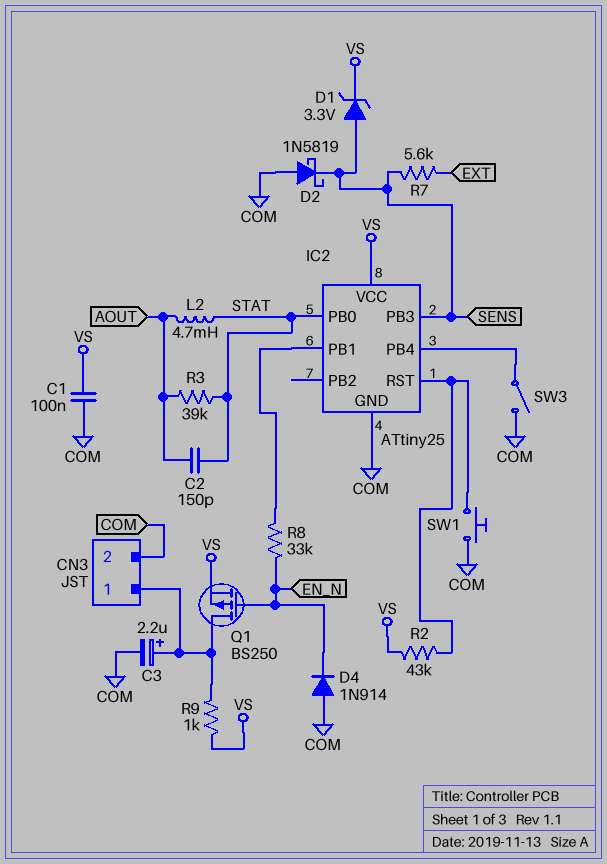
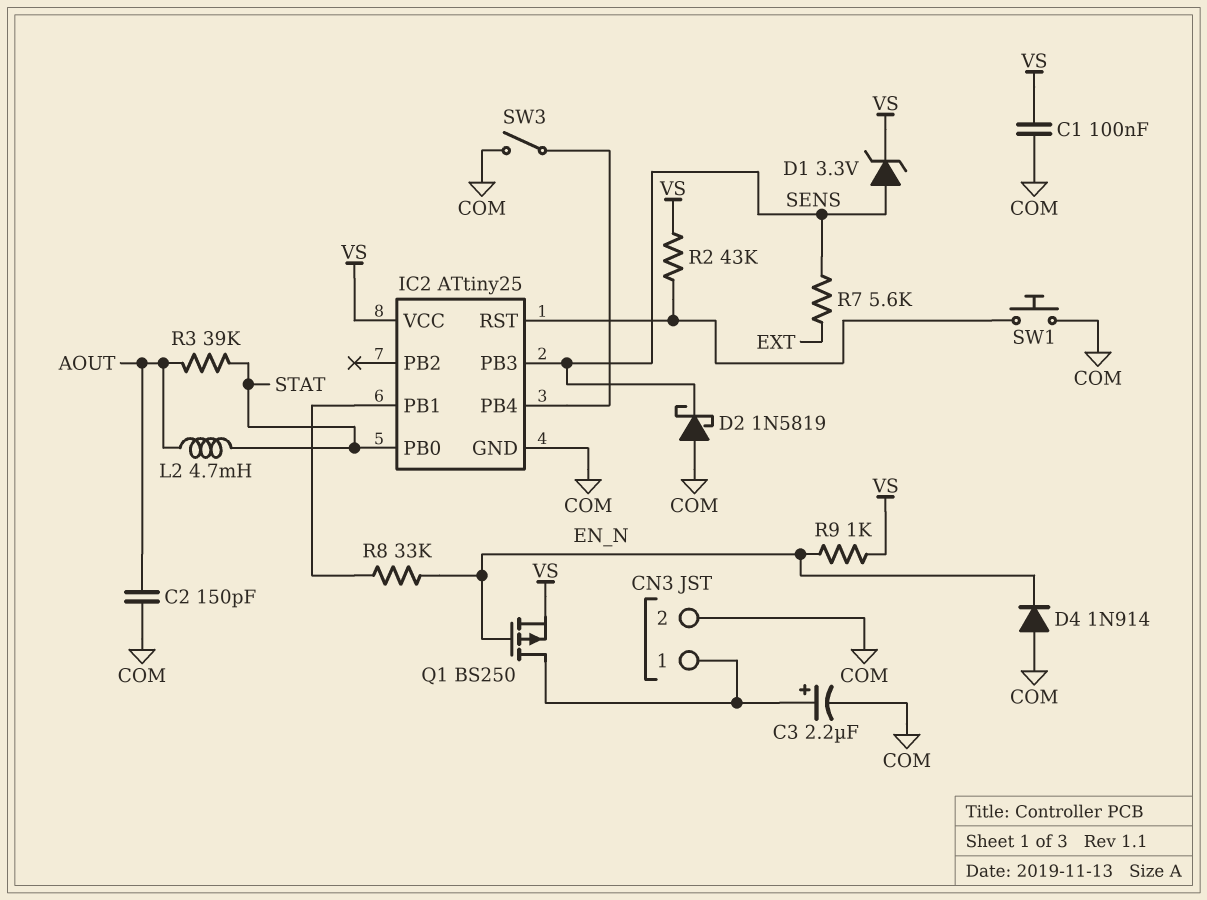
C2: 150pF (AOUT, STAT) -> 150pF (AOUT, COM)
R9: 1k (CN3/1, VS) -> 1k (EN_N, VS)

